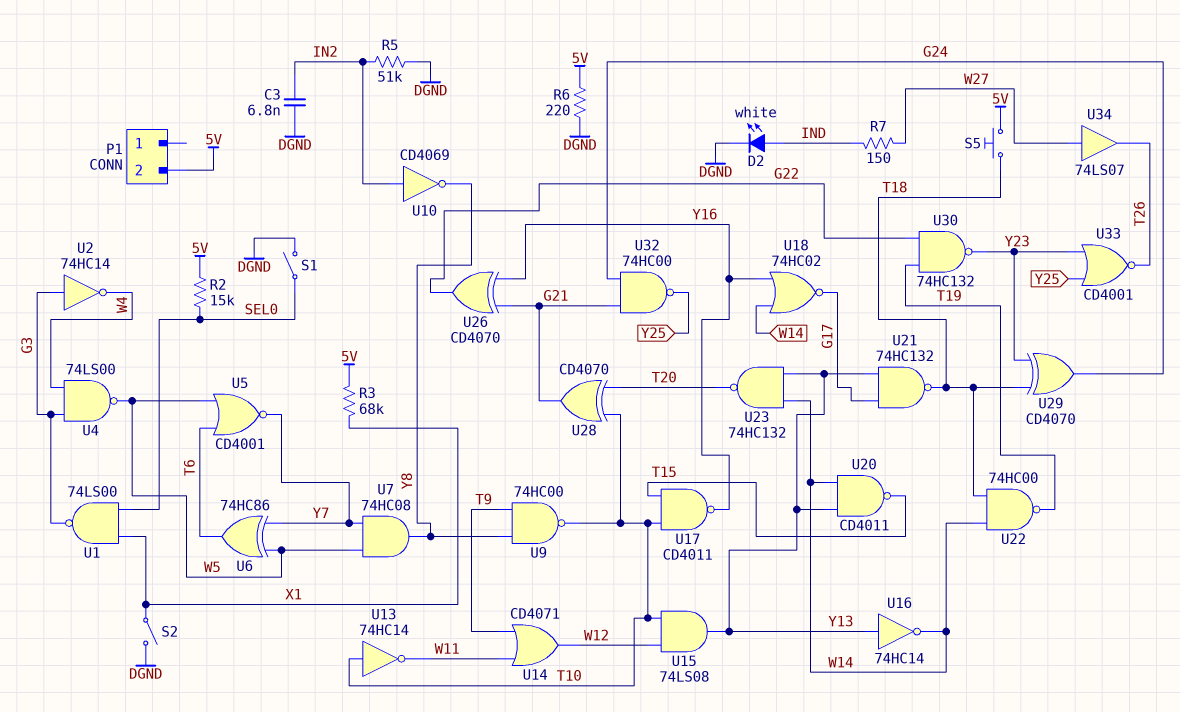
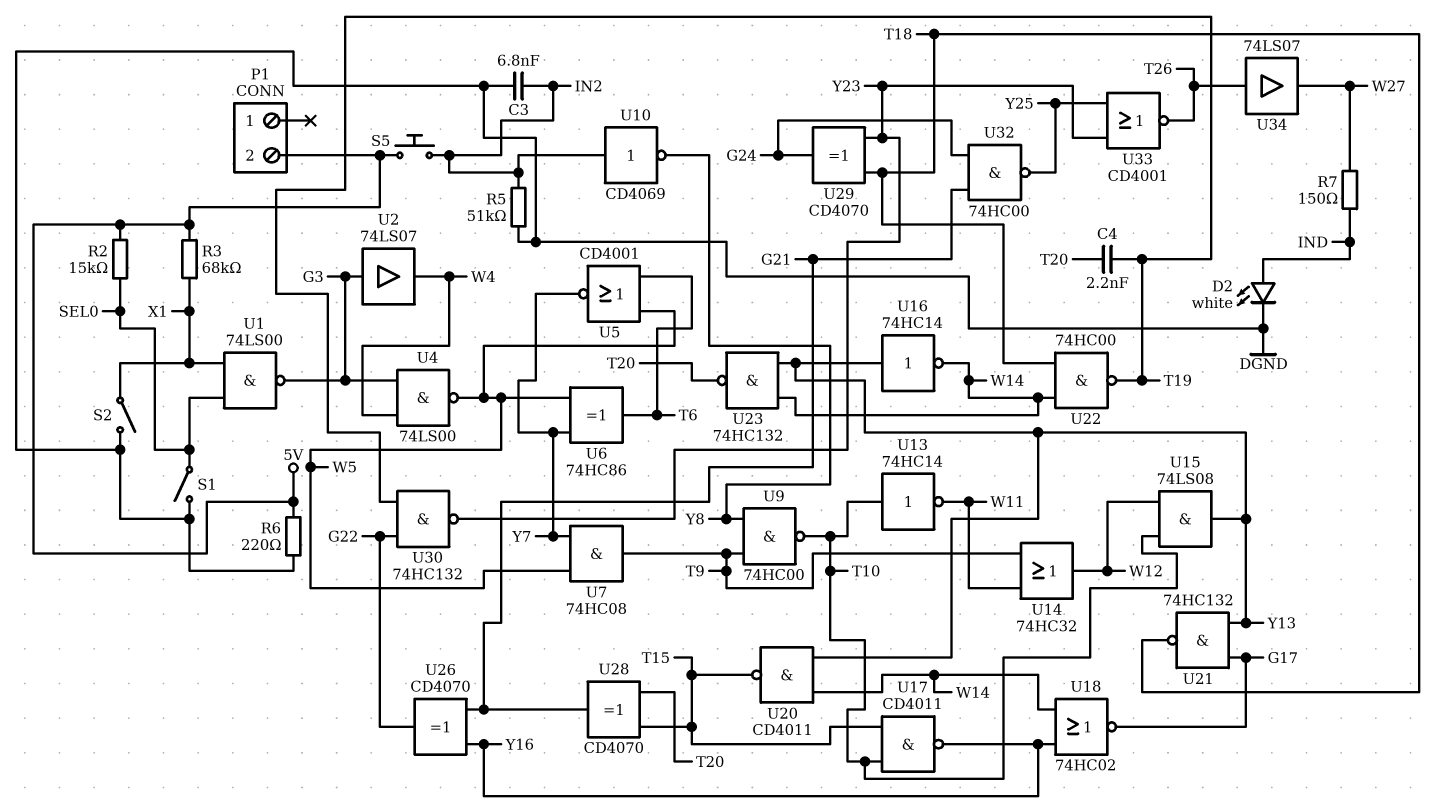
C4: none -> 2.2nF (T19, T20)
S5: button (5V, T18) -> button (5V, IN2)
U2: NOT 74HC14 (in G3, out W4) -> buffer 74LS07 (in G3, out W4)
U7: AND 74HC08 (in W5, in Y7, out Y8) -> AND 74HC08 (in W5, in Y7, out T9)
U14: OR CD4071 (in T9, in W11, out W12) -> OR 74HC32 (in T9, in W11, out W12)
U28: XOR CD4070 (in T10, in T20, out G21) -> XOR CD4070 (in T15, in T20, out G21)
U34: buffer 74LS07 (in W27, out T26) -> buffer 74LS07 (in T26, out W27)

